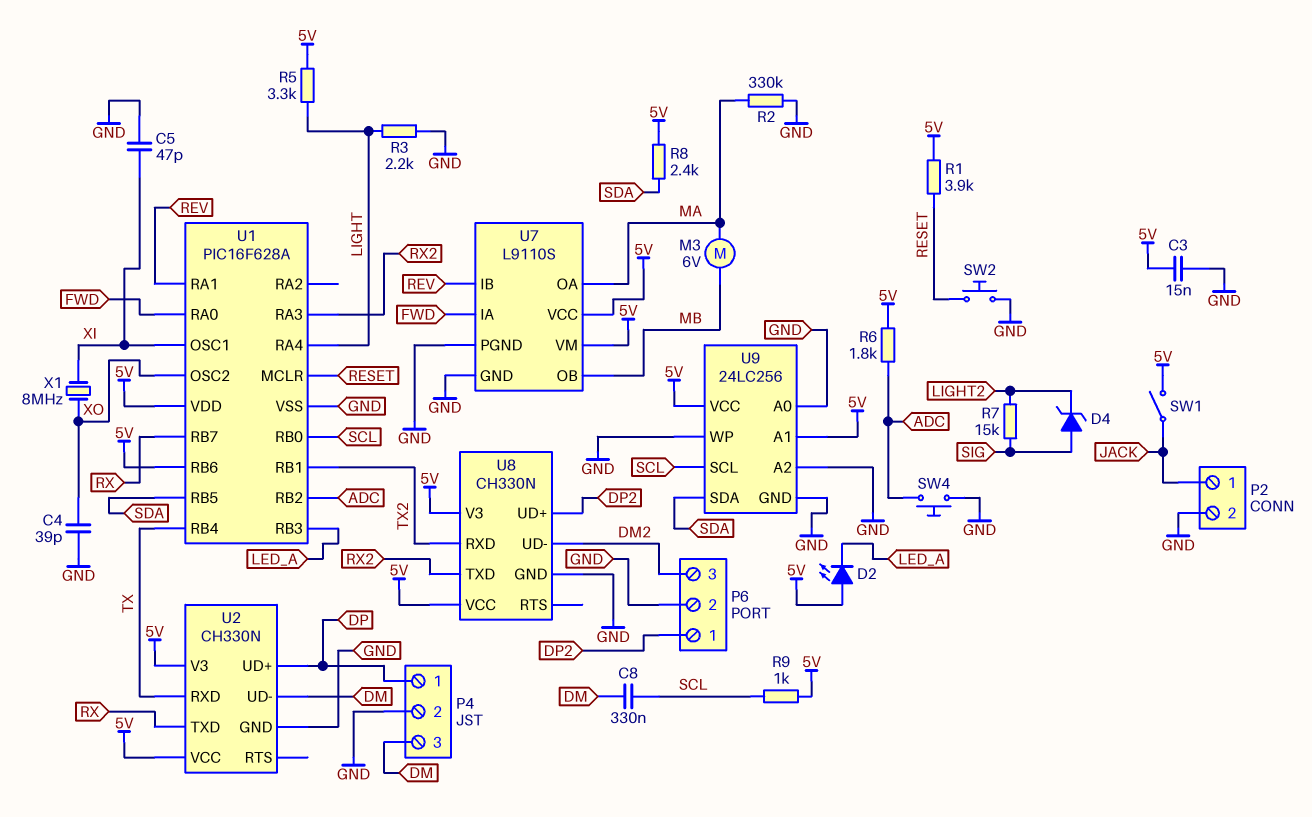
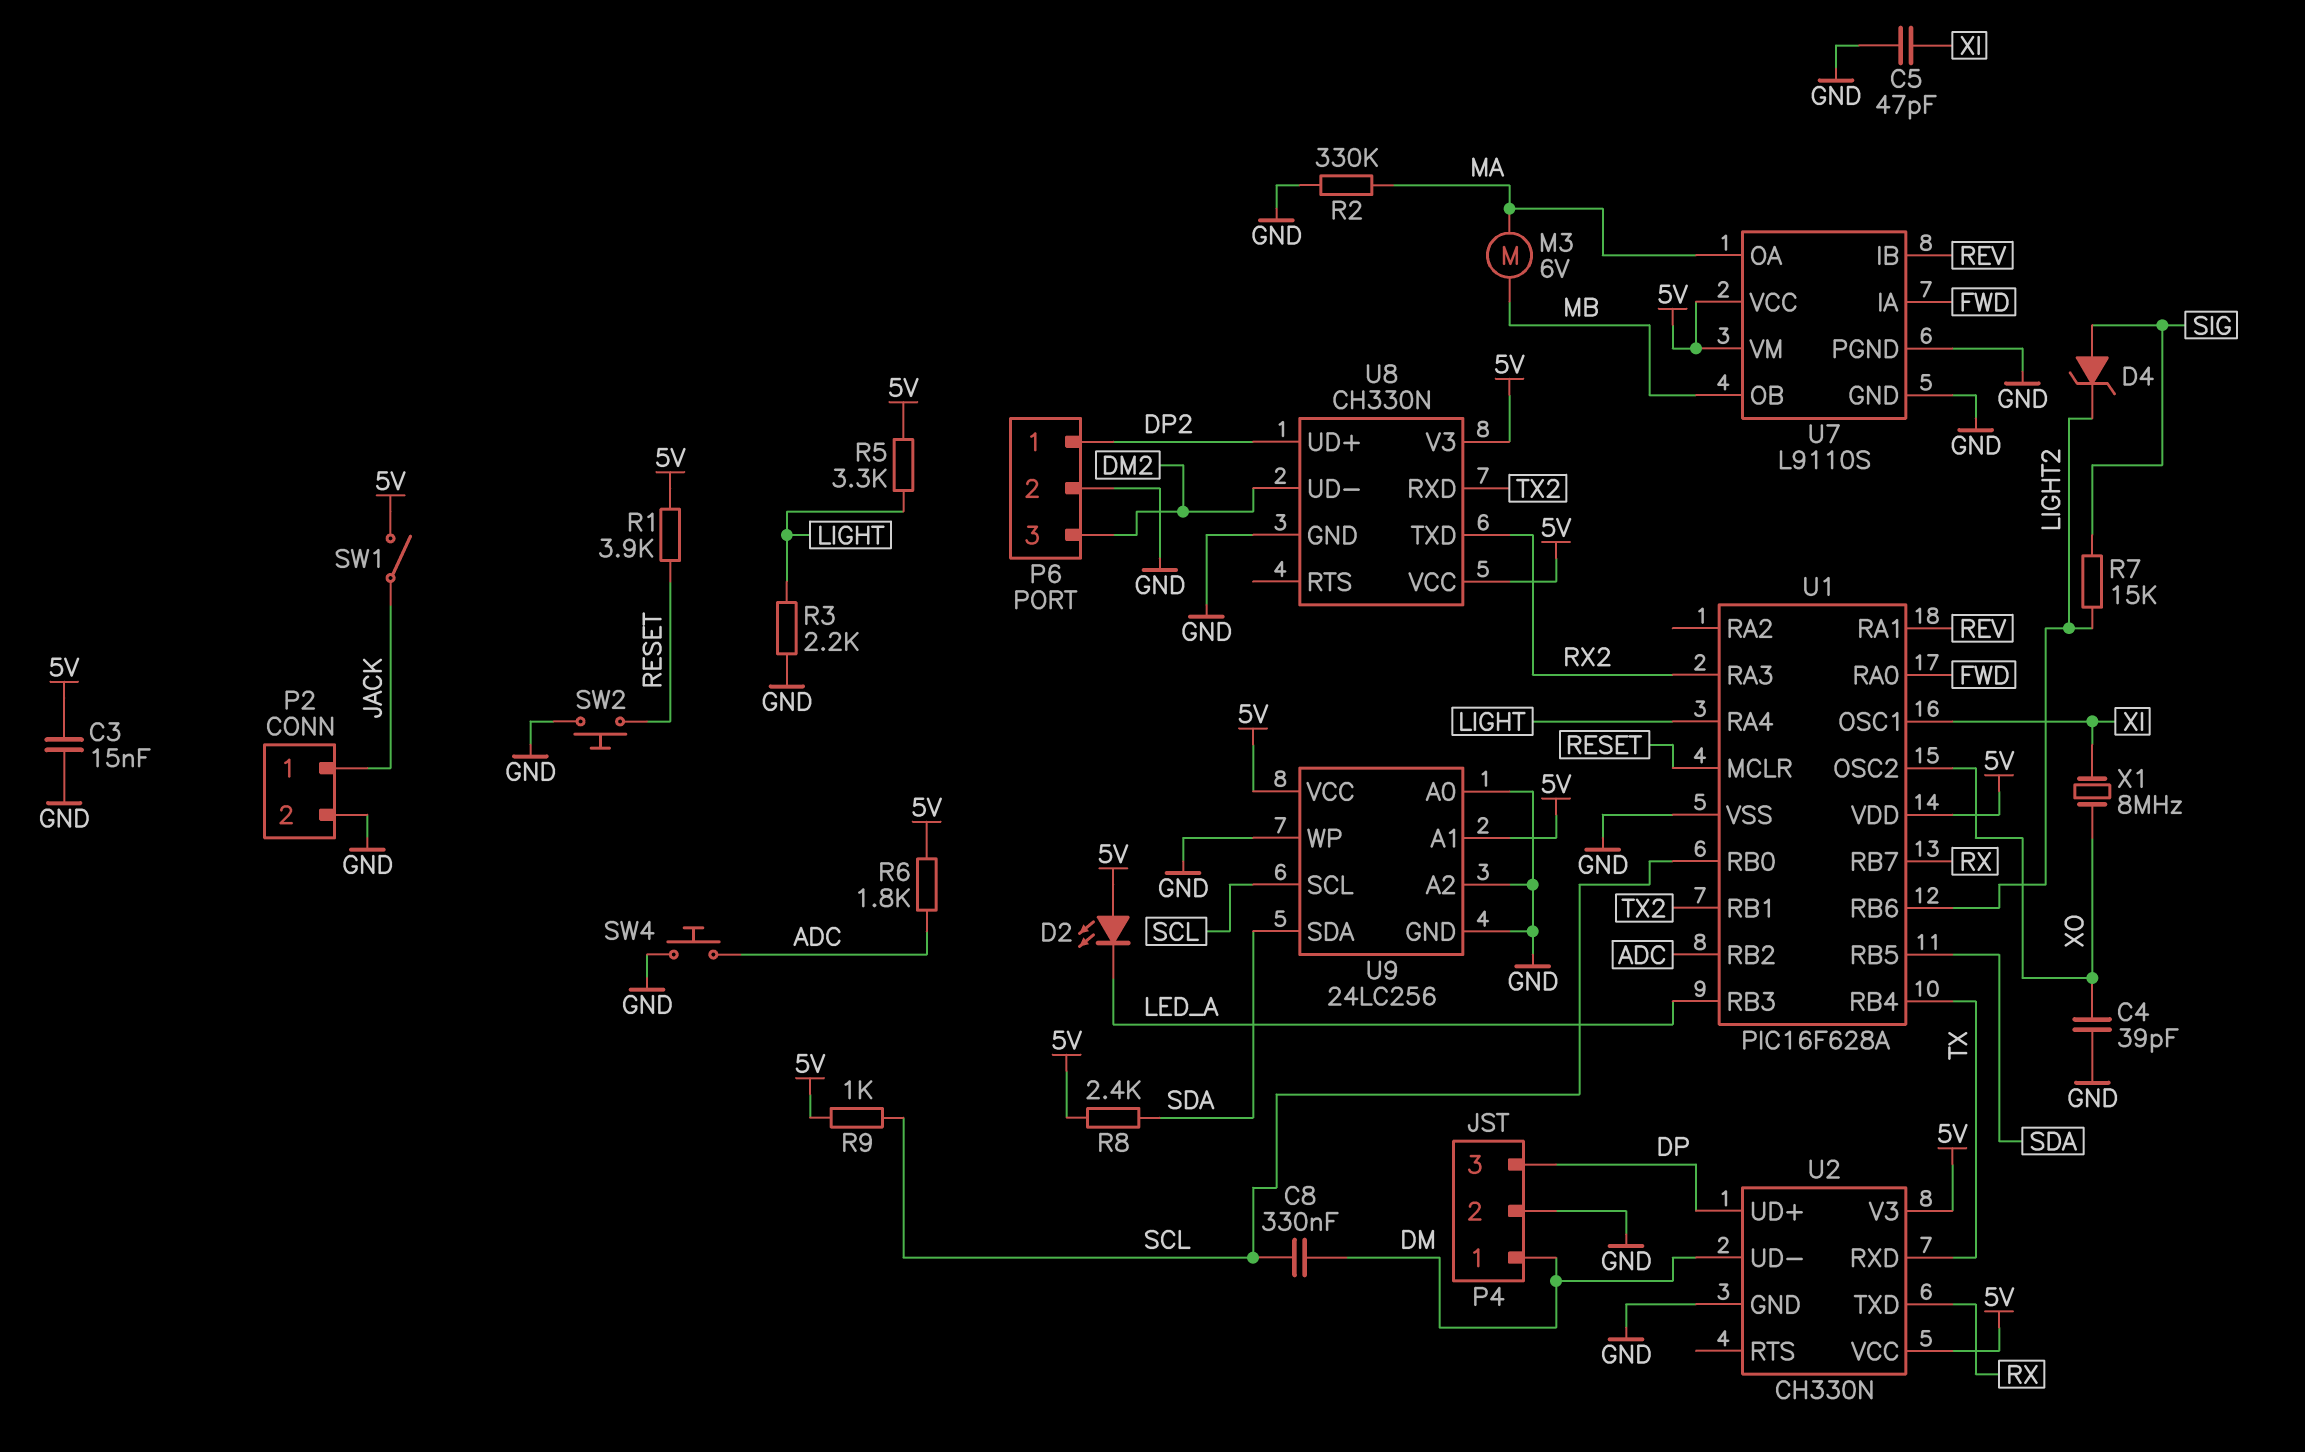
P4 pin 1: DP -> DM
P4 pin 3: DM -> DP
U1 pin RB6: 5V -> LIGHT2

